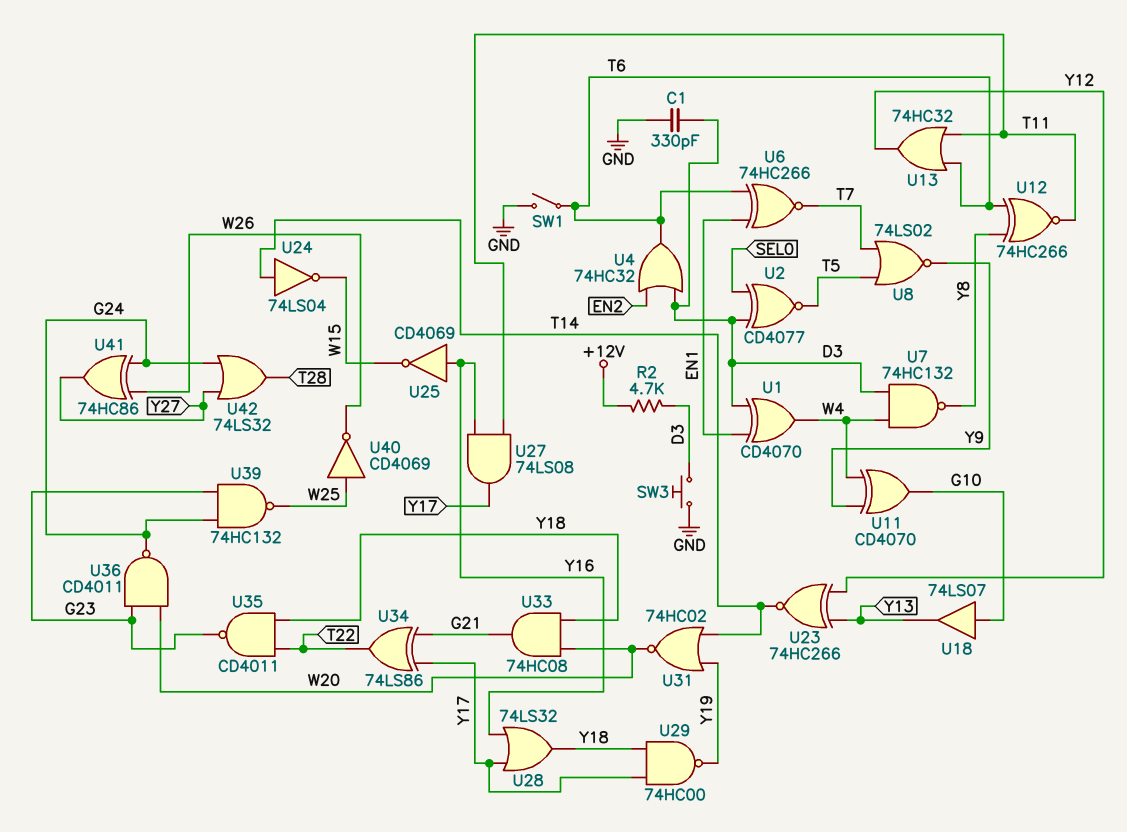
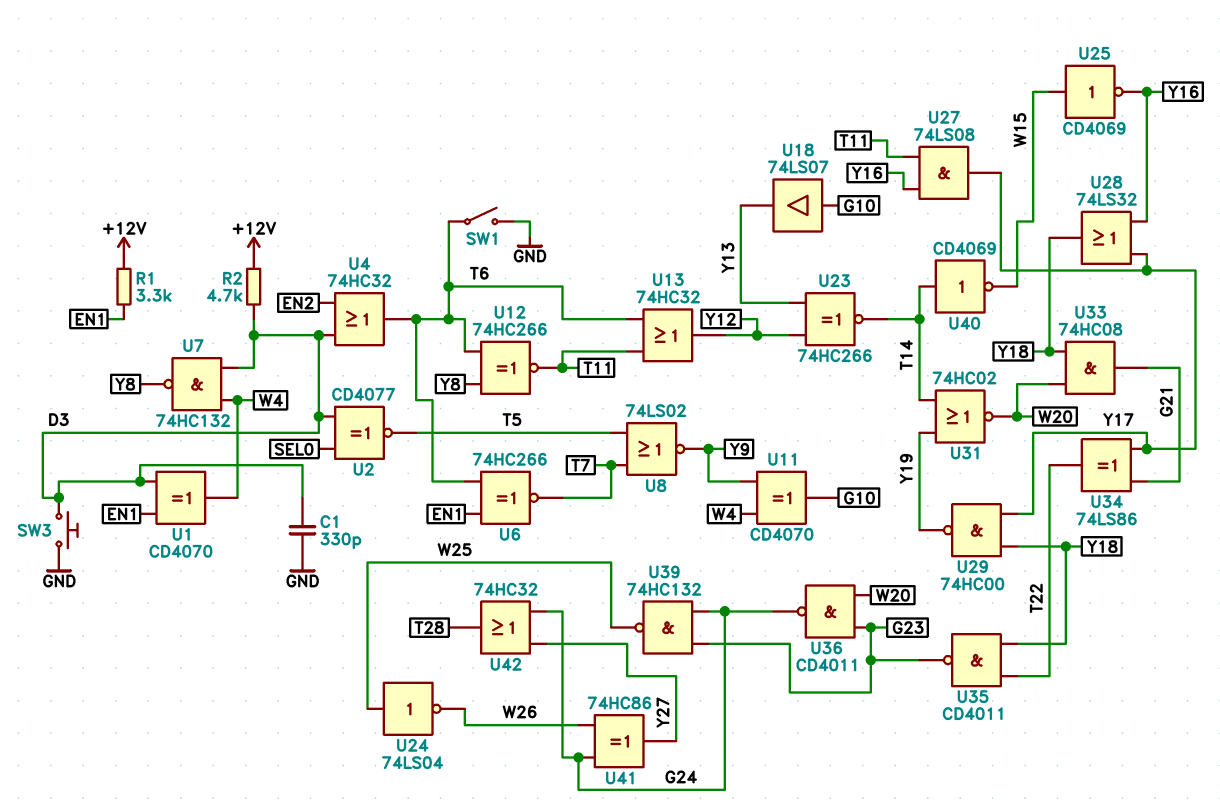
R1: none -> 3.3k (+12V, EN1)
U24: NOT 74LS04 (in T14, out W15) -> NOT 74LS04 (in W25, out W26)
U25: NOT CD4069 (in Y16, out W15) -> NOT CD4069 (in W15, out Y16)
U40: NOT CD4069 (in W25, out W26) -> NOT CD4069 (in T14, out W15)
U42: OR 74LS32 (in G24, in Y27, out T28) -> OR 74HC32 (in G24, in Y27, out T28)

